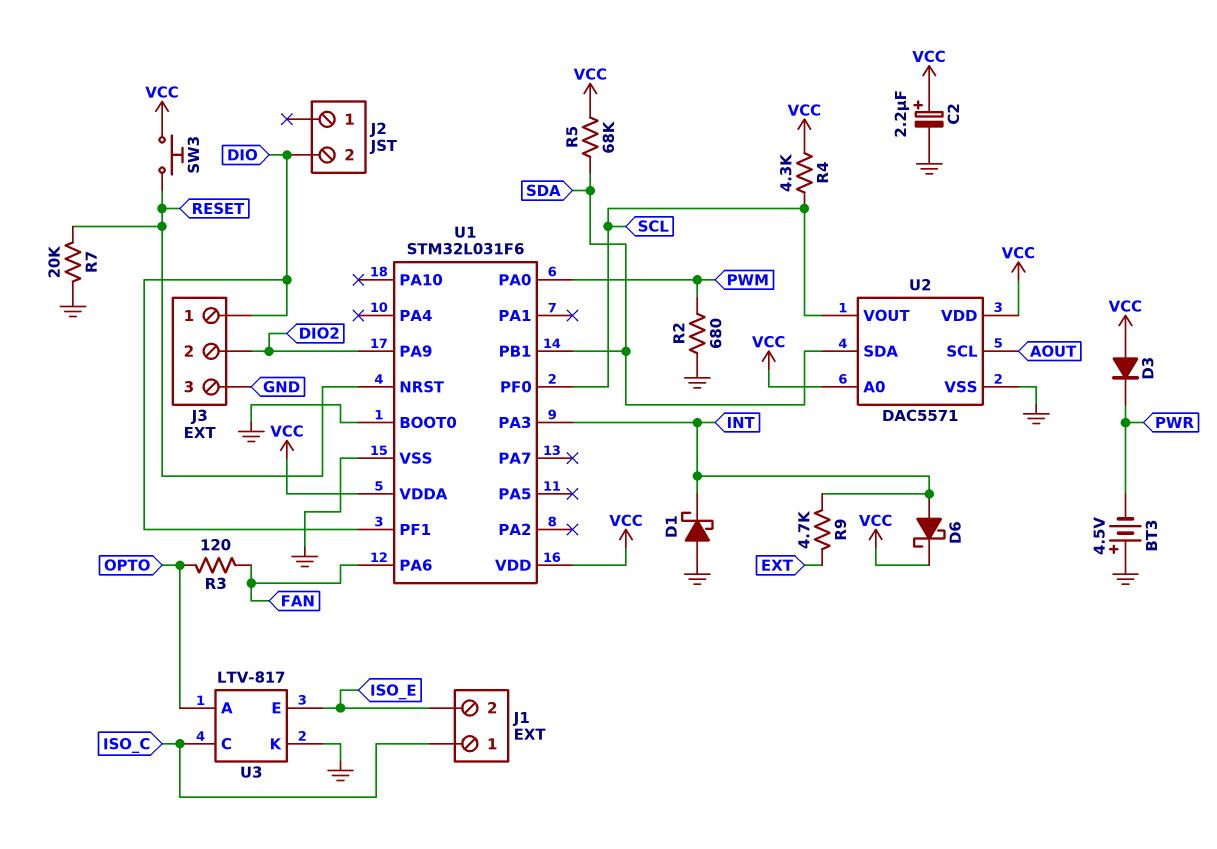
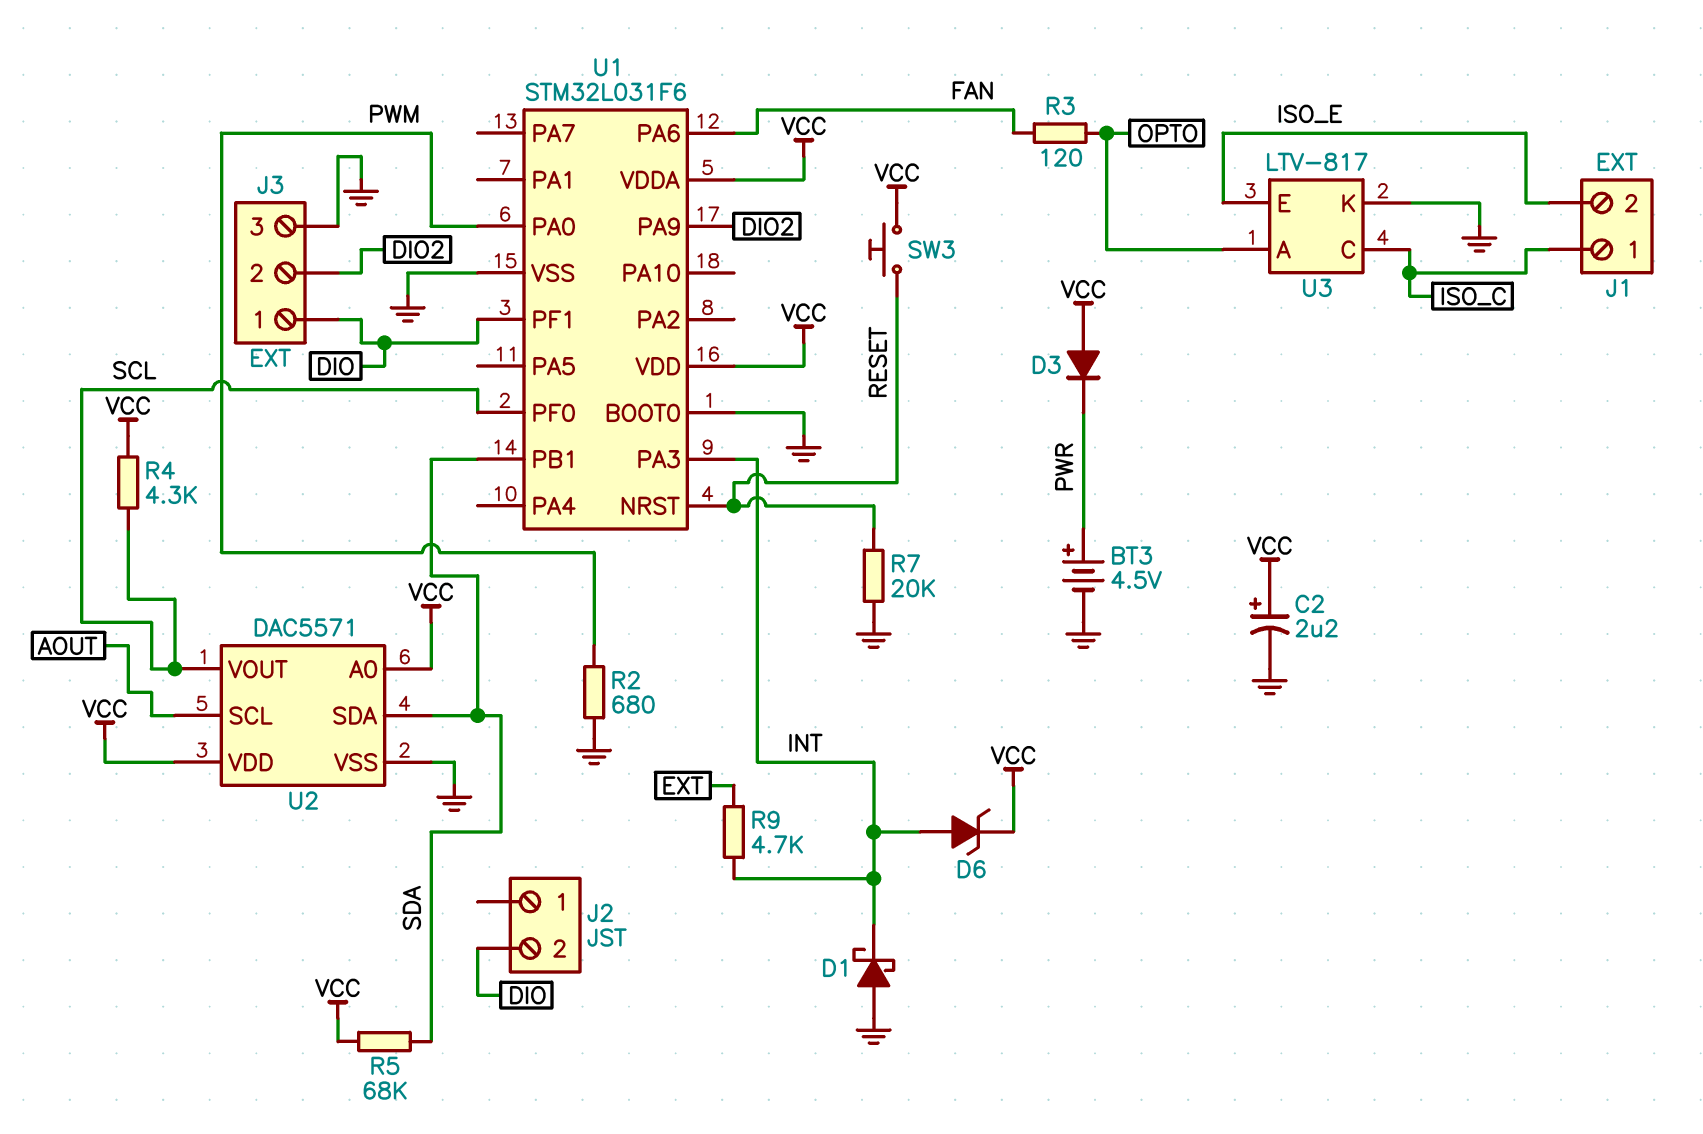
BT3: 4.5V (plus GND, minus PWR) -> 4.5V (plus PWR, minus GND)
D6: schottky (A INT, K VCC) -> zener (A INT, K VCC)

